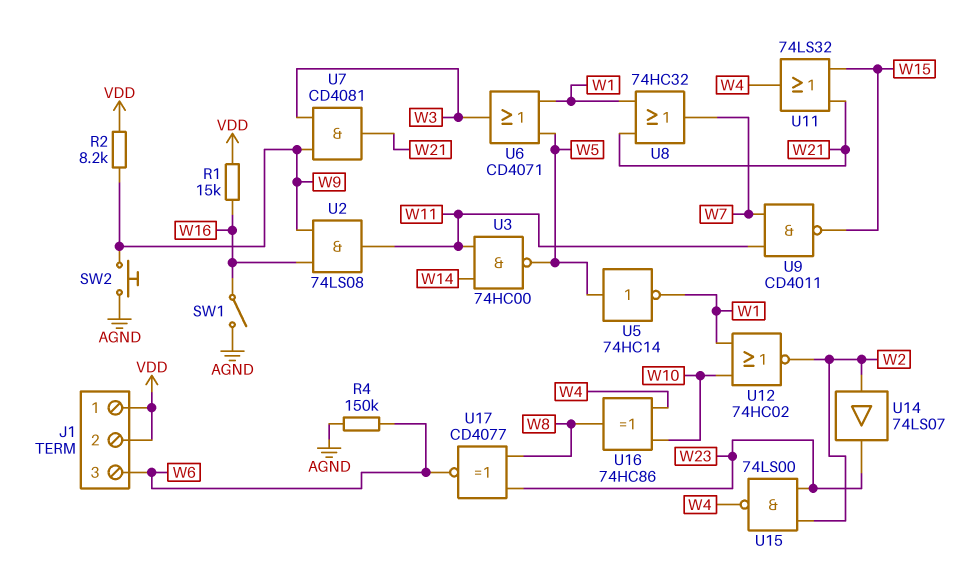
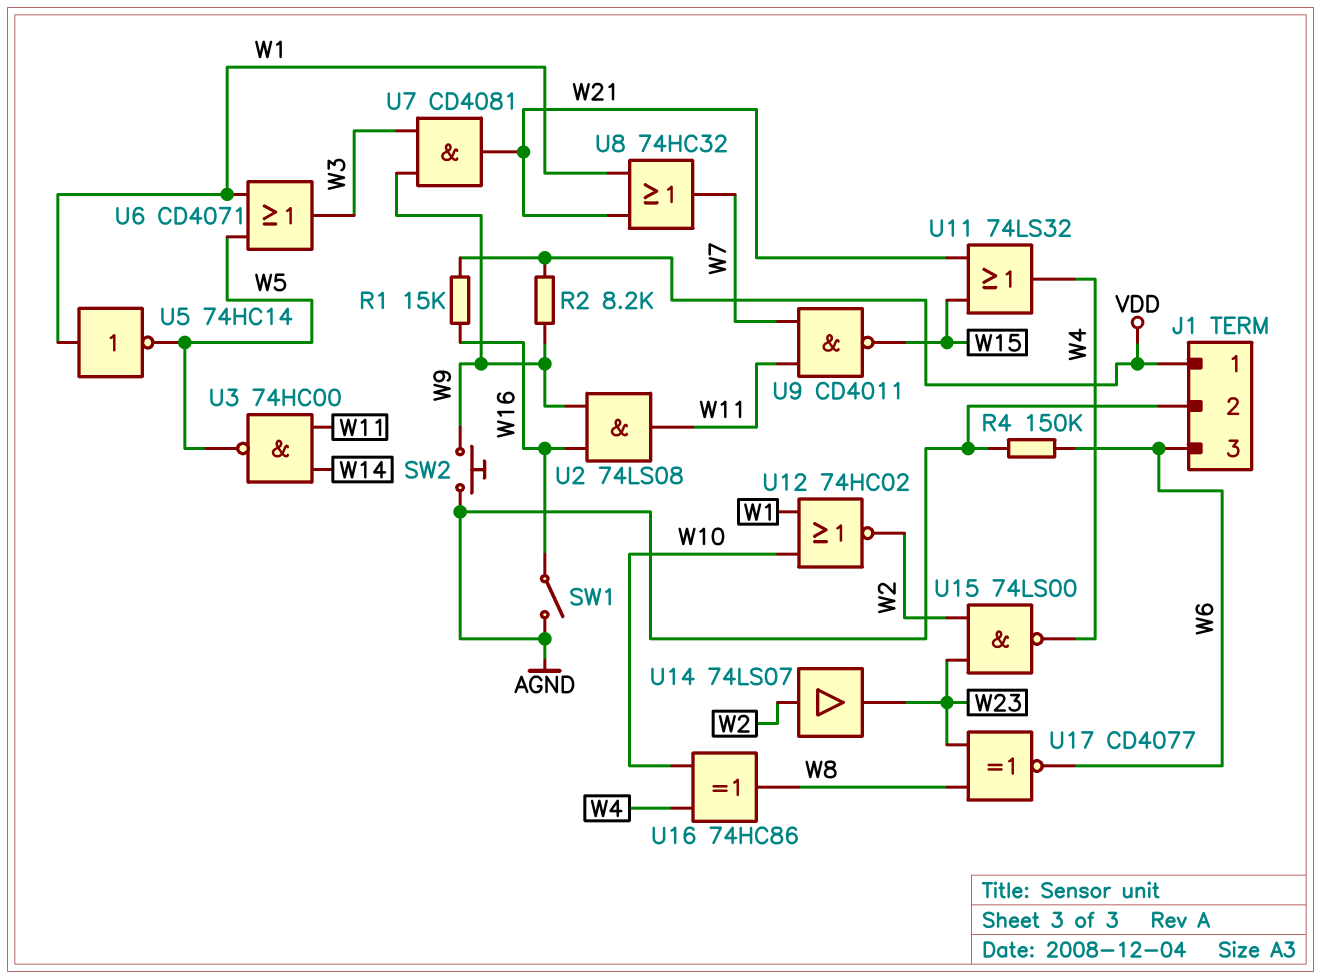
J1 pin 2: VDD -> AGND
U5: NOT 74HC14 (in W5, out W1) -> NOT 74HC14 (in W1, out W5)

